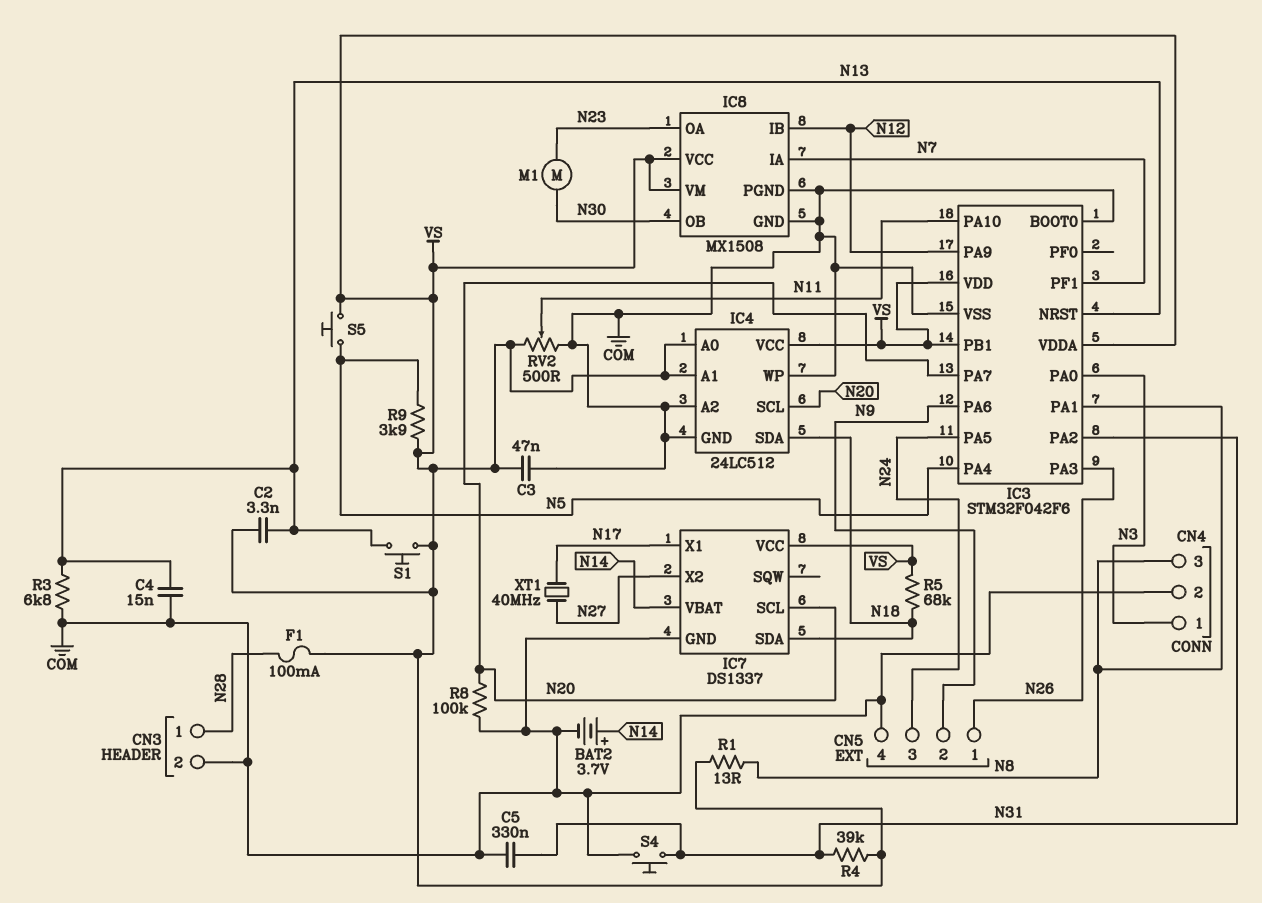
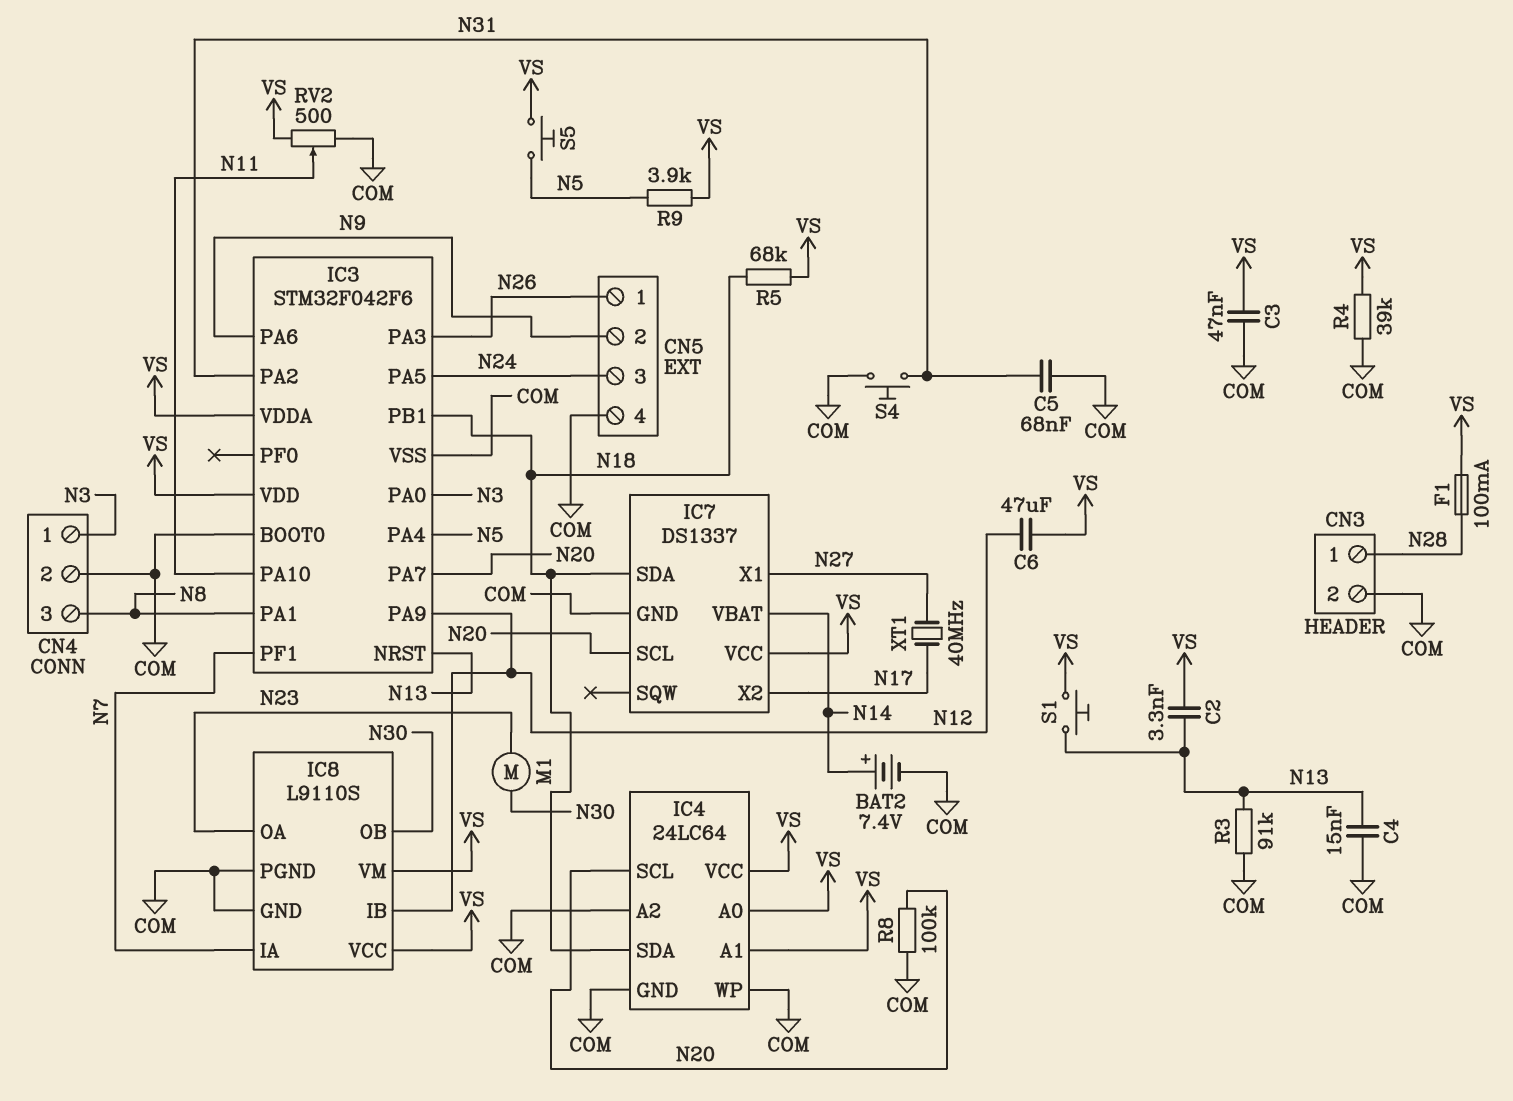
BAT2: 3.7V (plus N14, minus COM) -> 7.4V (plus N14, minus COM)
C5: 330nF (COM, N31) -> 68nF (COM, N31)
C6: none -> 47uF (N12, VS)
IC3 pin PB1: VS -> N18
IC4: 24LC512 -> 24LC64
IC7 pin X1: N17 -> N27
IC7 pin X2: N27 -> N17
IC8: MX1508 -> L9110S
R1: 13 (N8, VS) -> none
R3: 6.8k (COM, N13) -> 91k (COM, N13)
R4: 39k (N31, VS) -> 39k (COM, VS)

